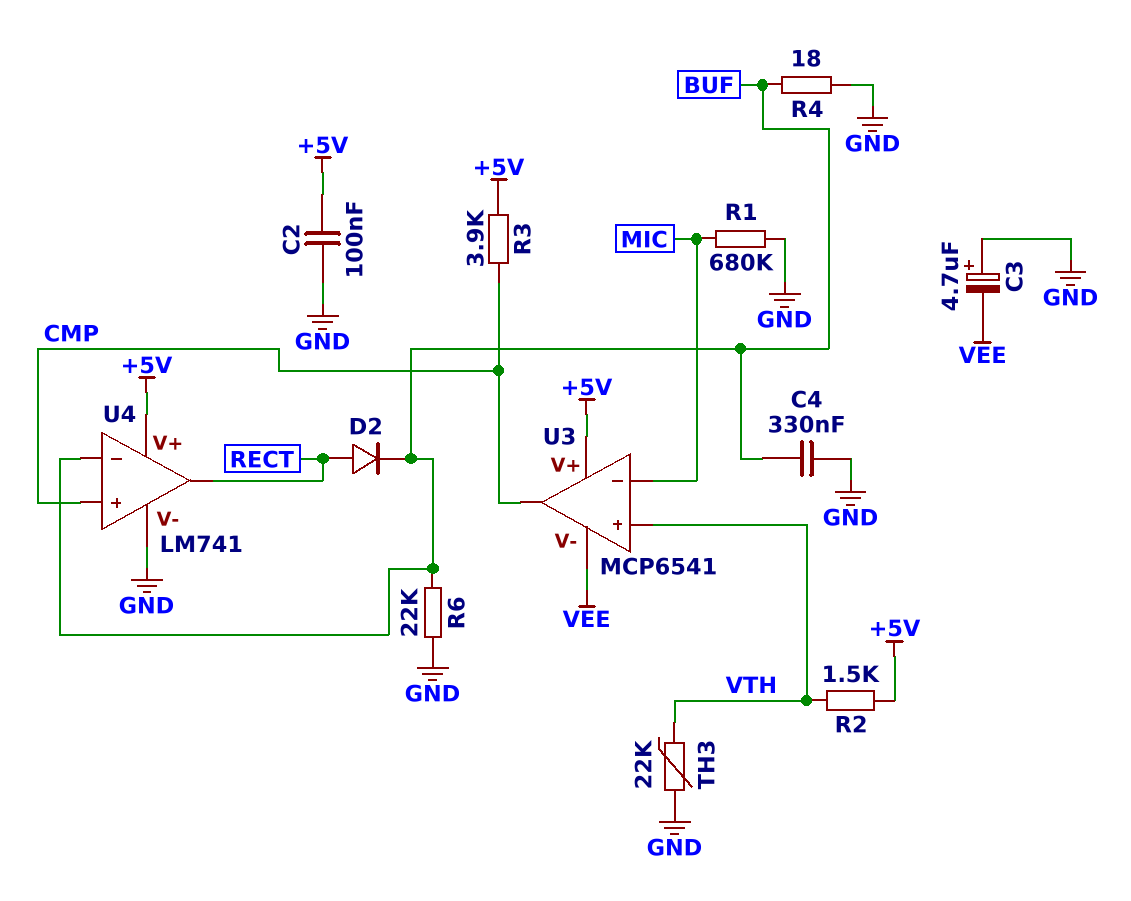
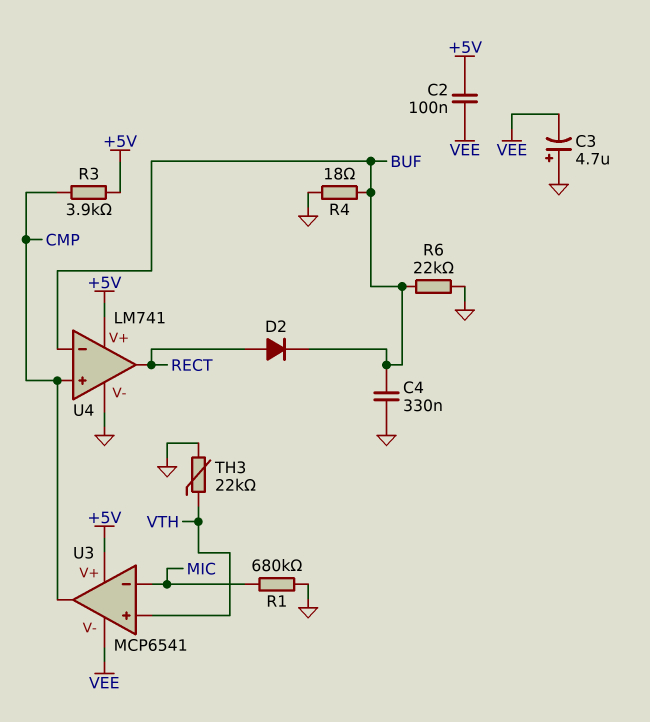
C2: 100nF (+5V, GND) -> 100nF (+5V, VEE)
R2: 1.5k (+5V, VTH) -> none

